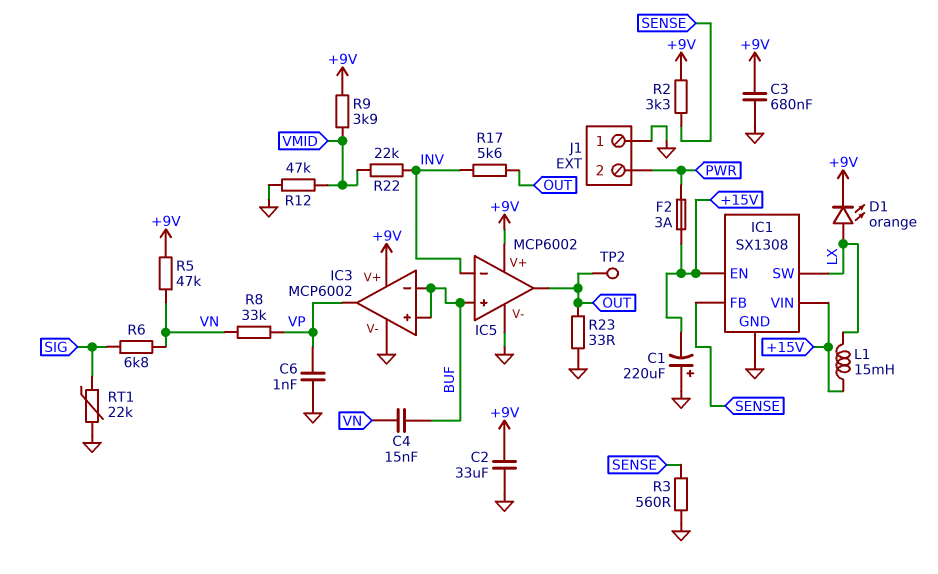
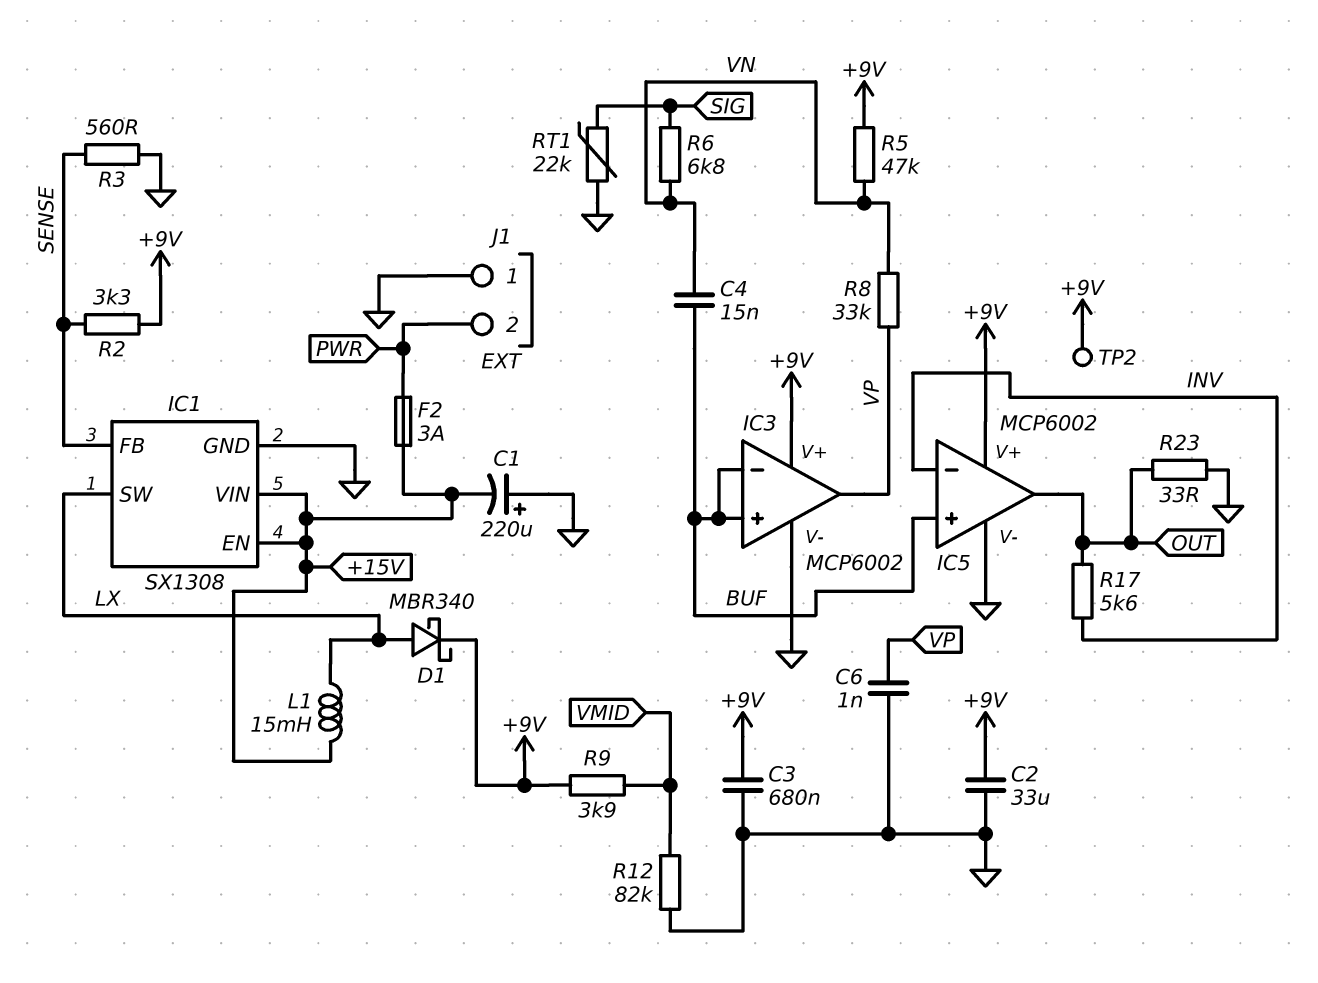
D1: LED orange (A LX, K +9V) -> schottky MBR340 (A LX, K +9V)
R12: 47k (GND, VMID) -> 82k (GND, VMID)
R22: 22k (INV, VMID) -> none
TP2: test point (OUT) -> test point (+9V)

